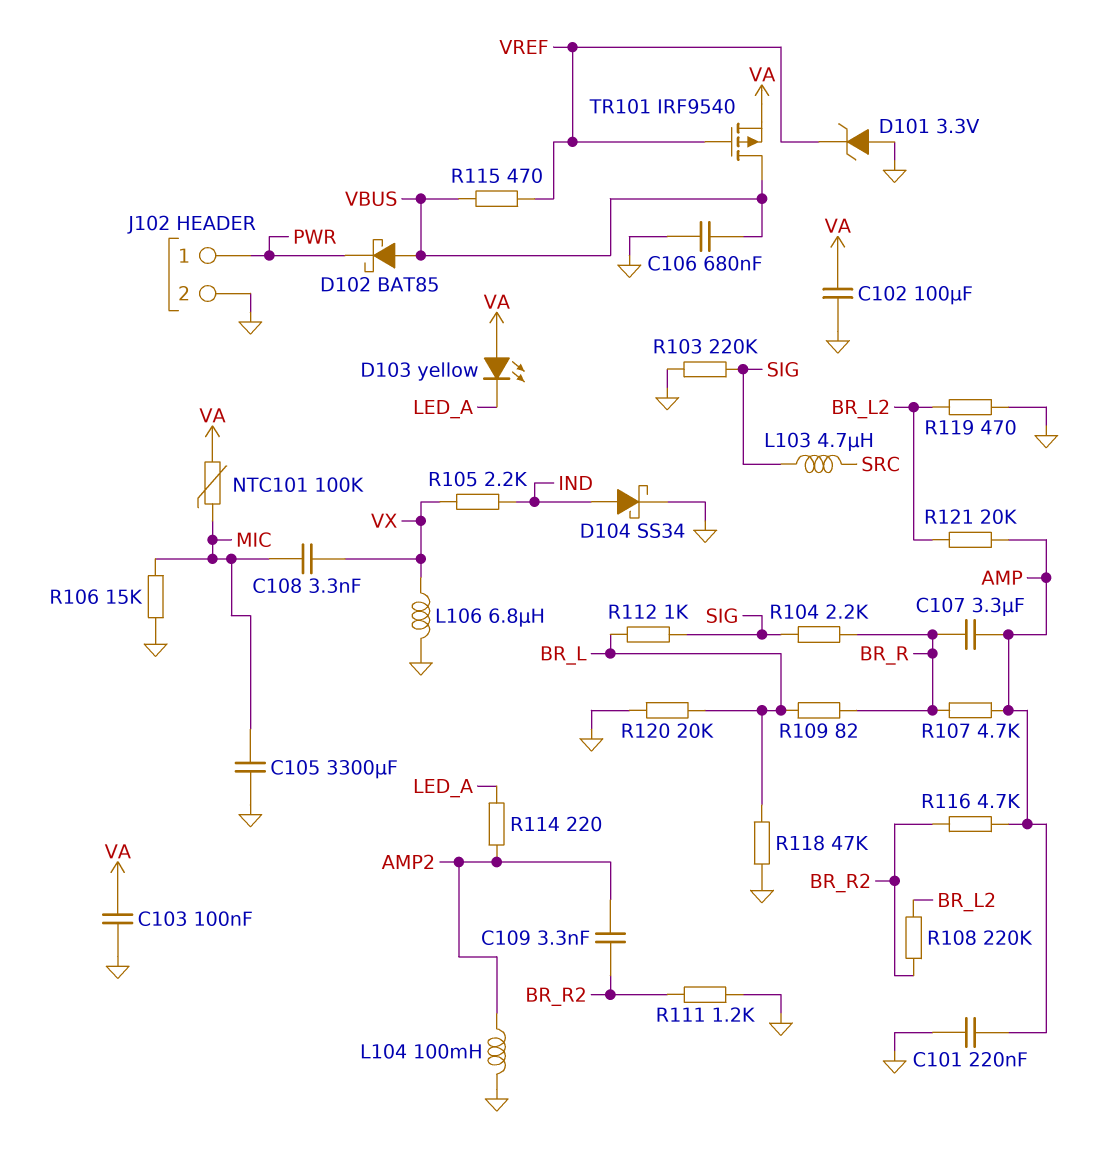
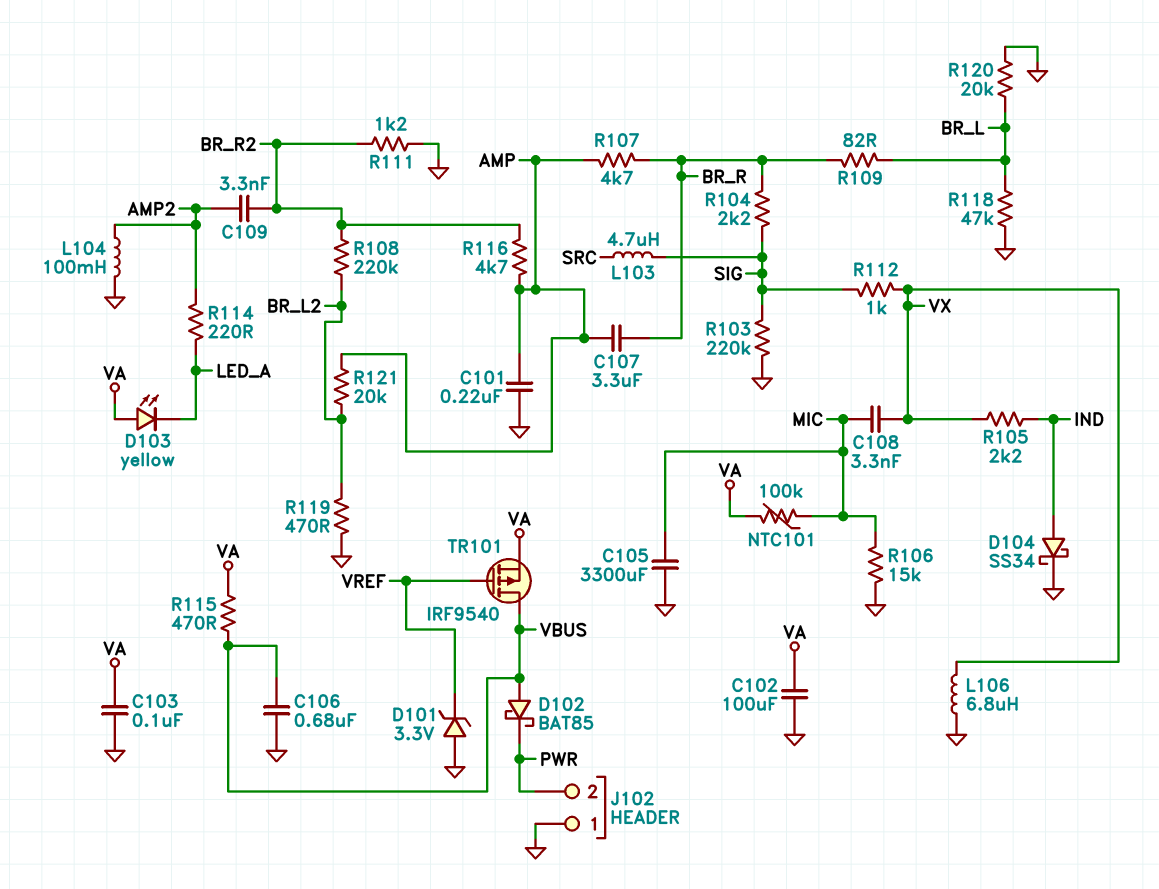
J102 pin 1: PWR -> GND
J102 pin 2: GND -> PWR
R112: 1k (BR_L, SIG) -> 1k (SIG, VX)
R115: 470 (VBUS, VREF) -> 470 (VA, VBUS)

